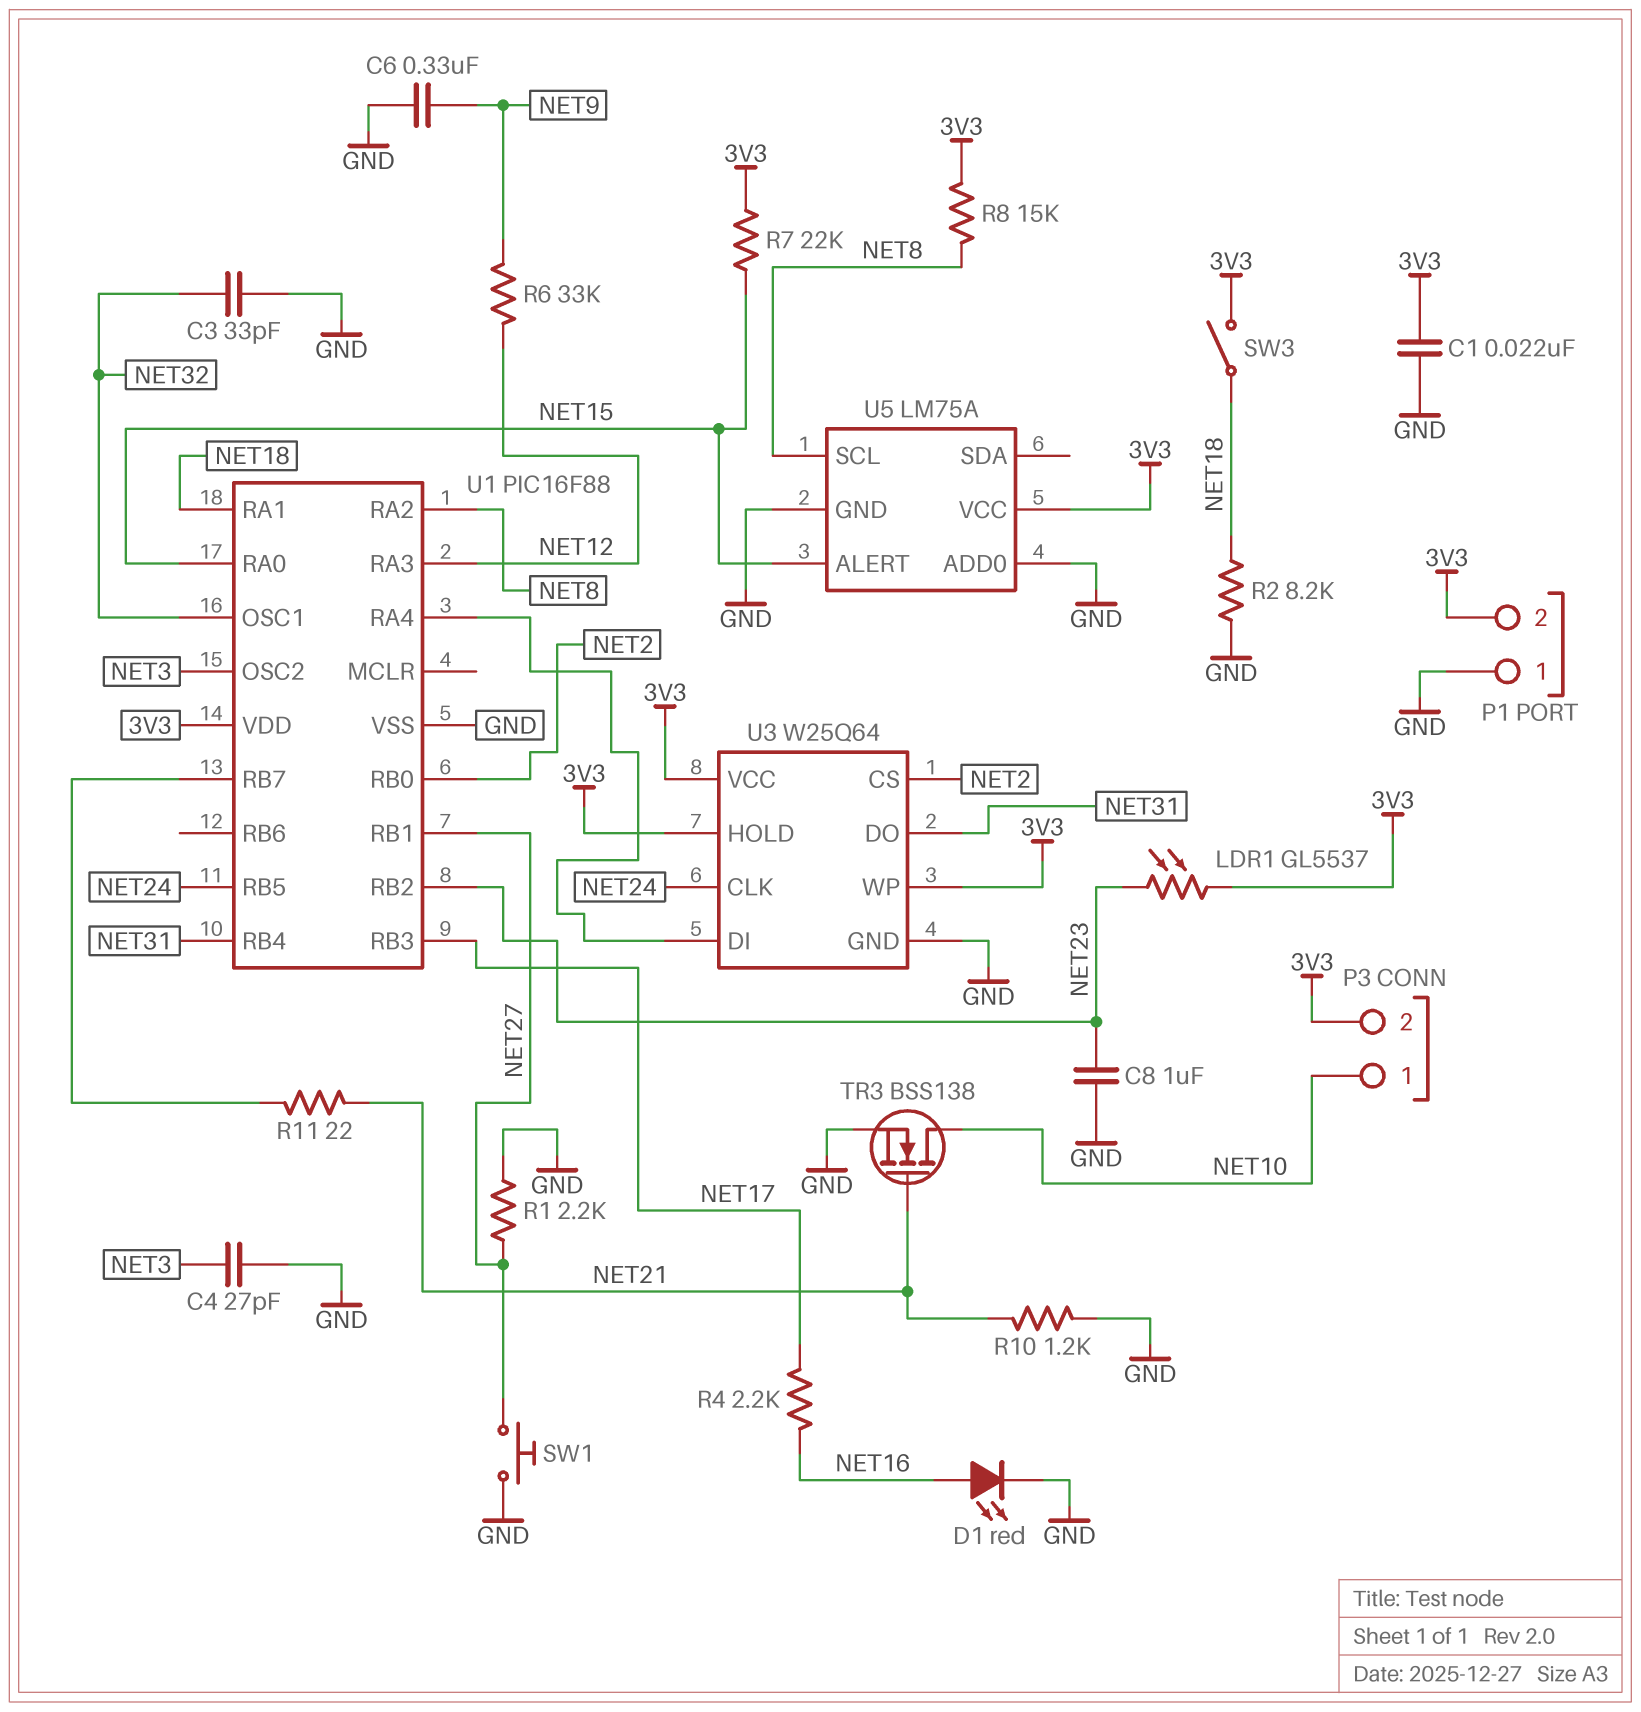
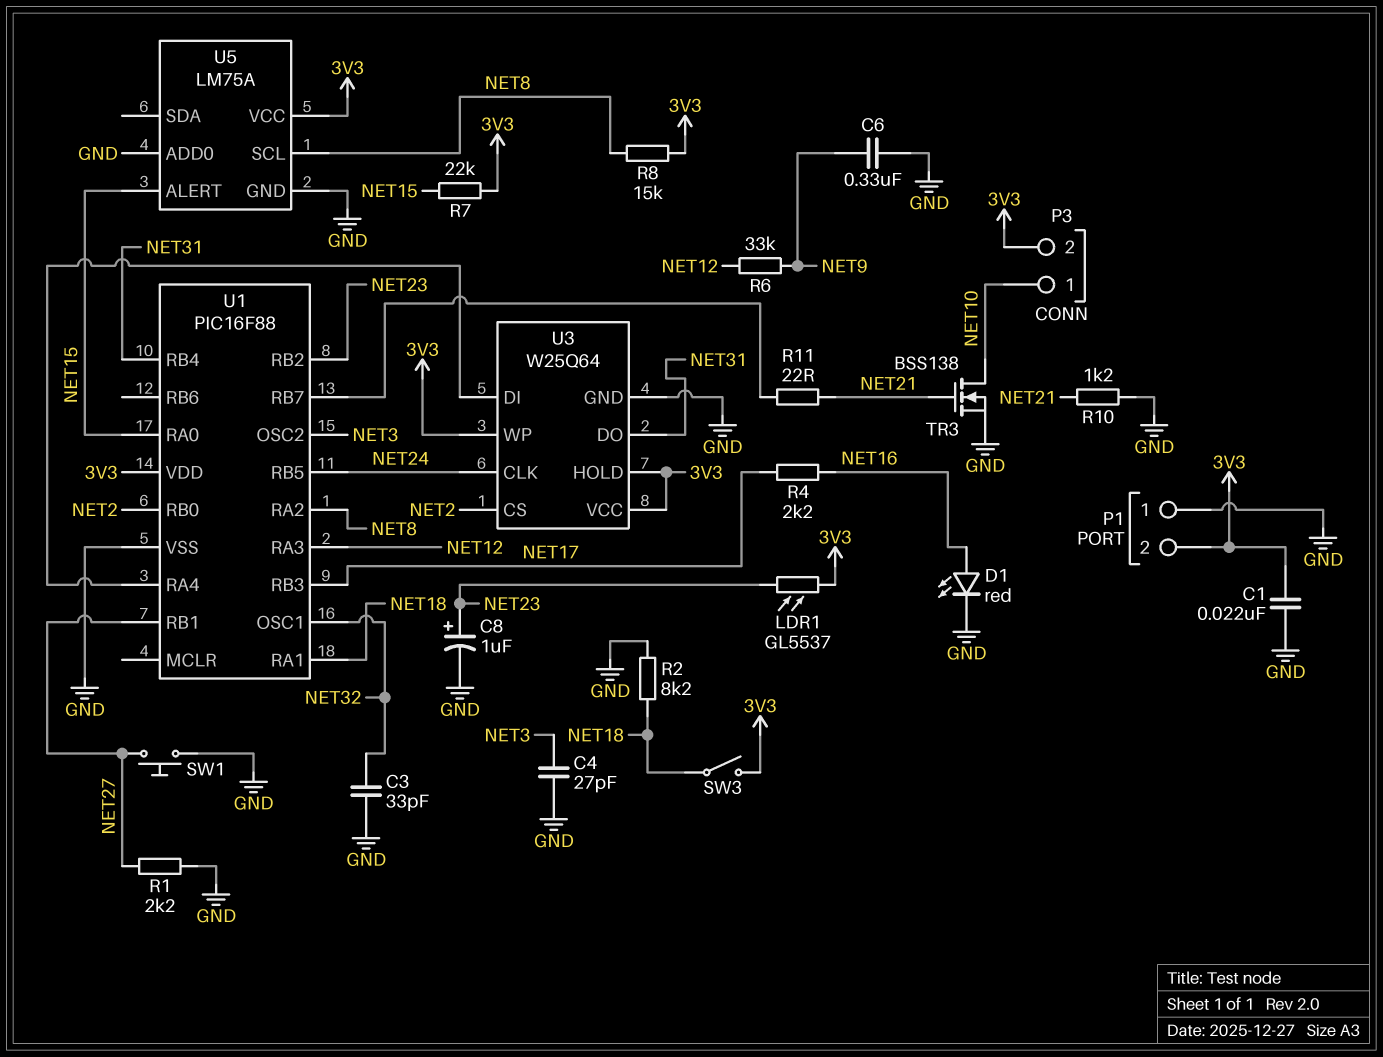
C8: 1uF (GND, NET23) -> 1uF (plus NET23, minus GND)

